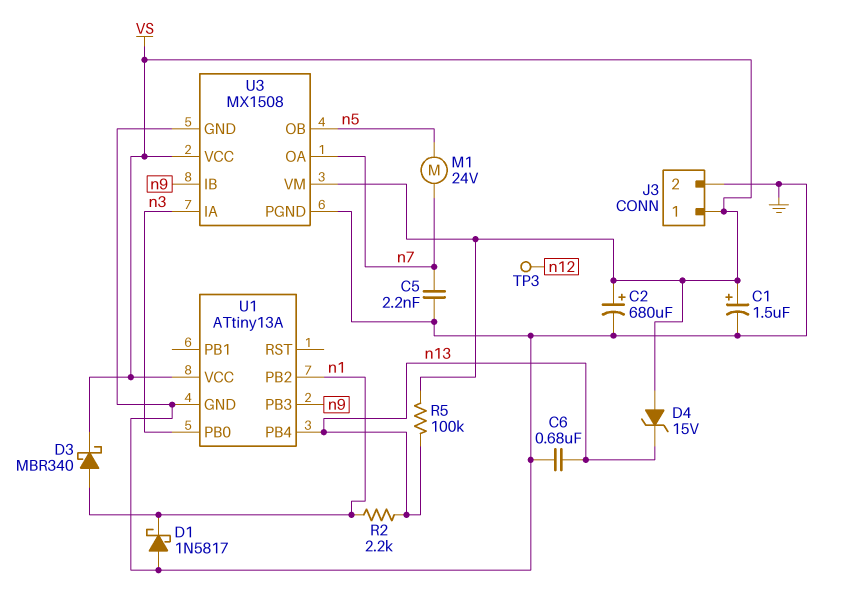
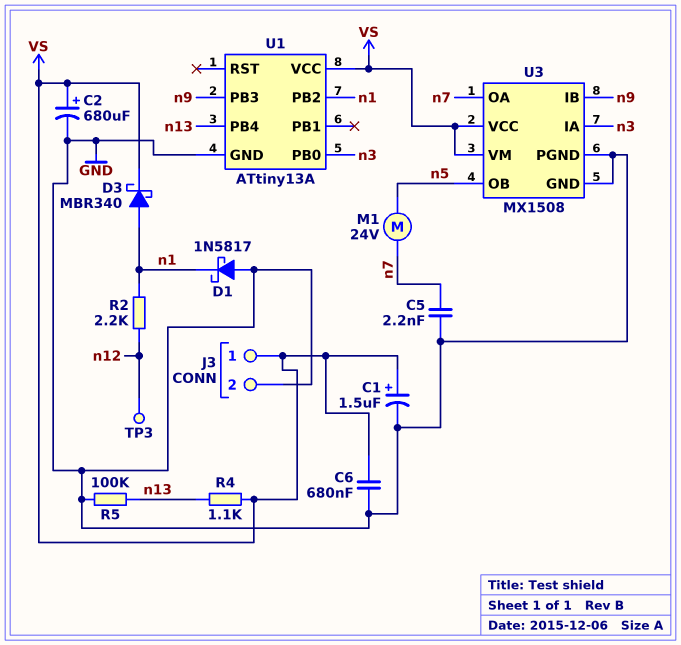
C6: 680nF (GND, n13) -> 680nF (GND, VS)
D4: zener 15V (A VS, K n13) -> none
R2: 2.2k (n1, n13) -> 2.2k (n1, n12)
R4: none -> 1.1k (VS, n13)
R5: 100k (VS, n13) -> 100k (GND, n13)

